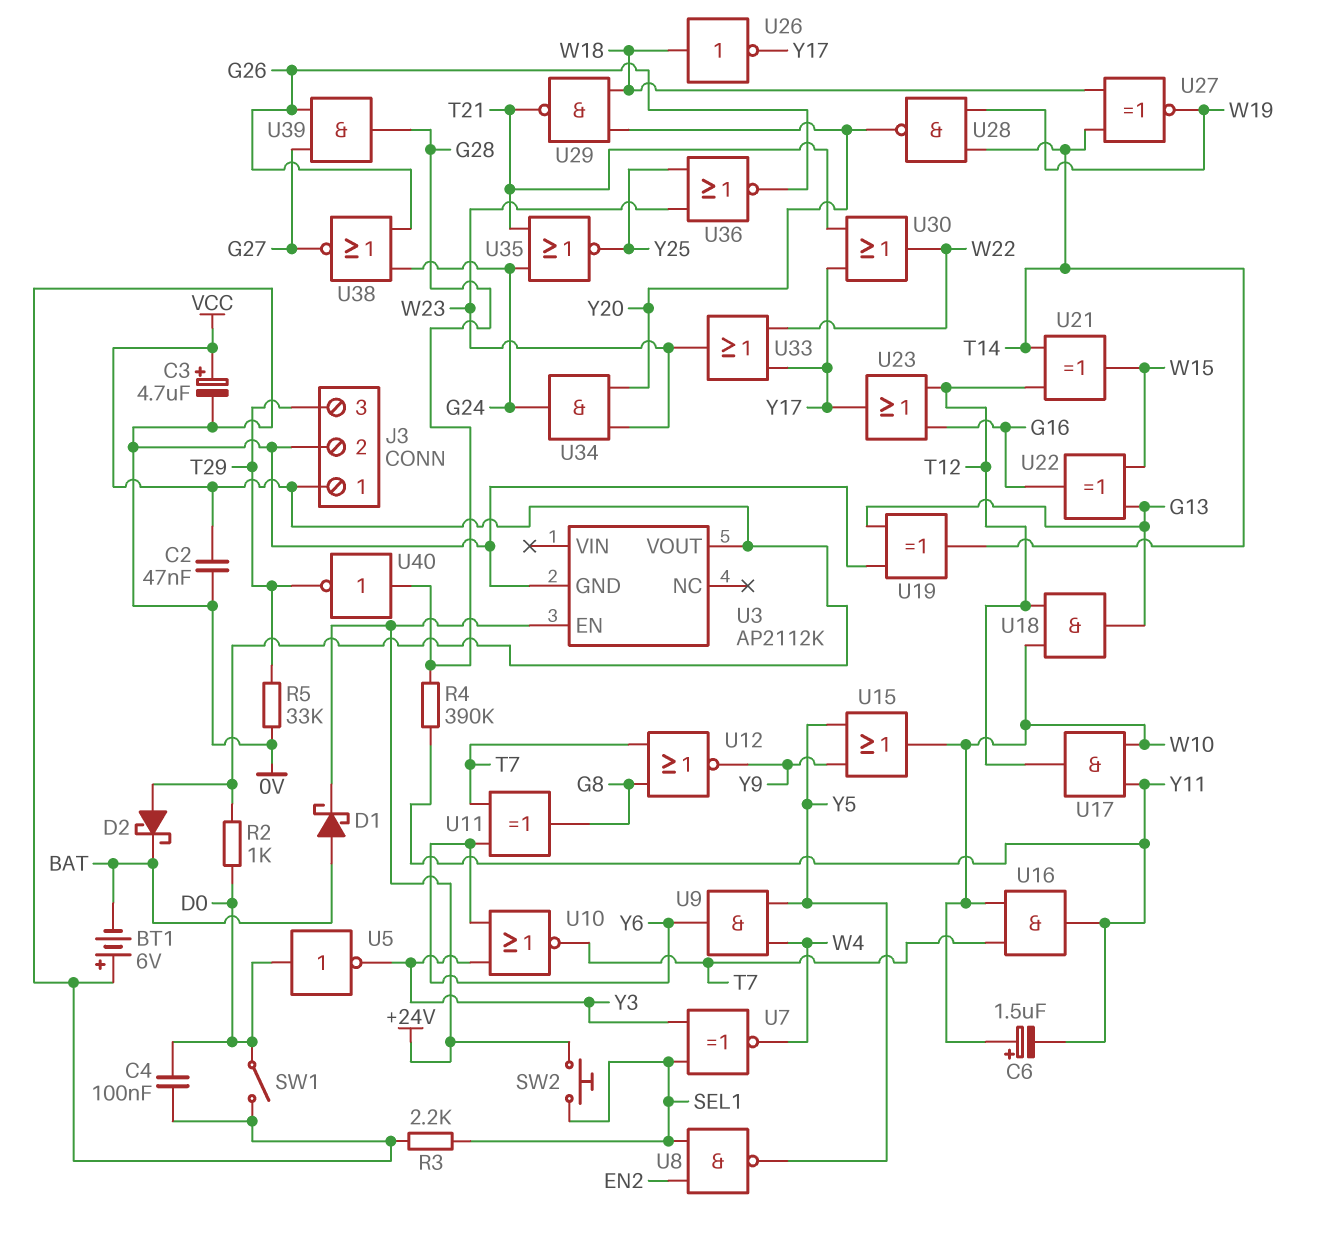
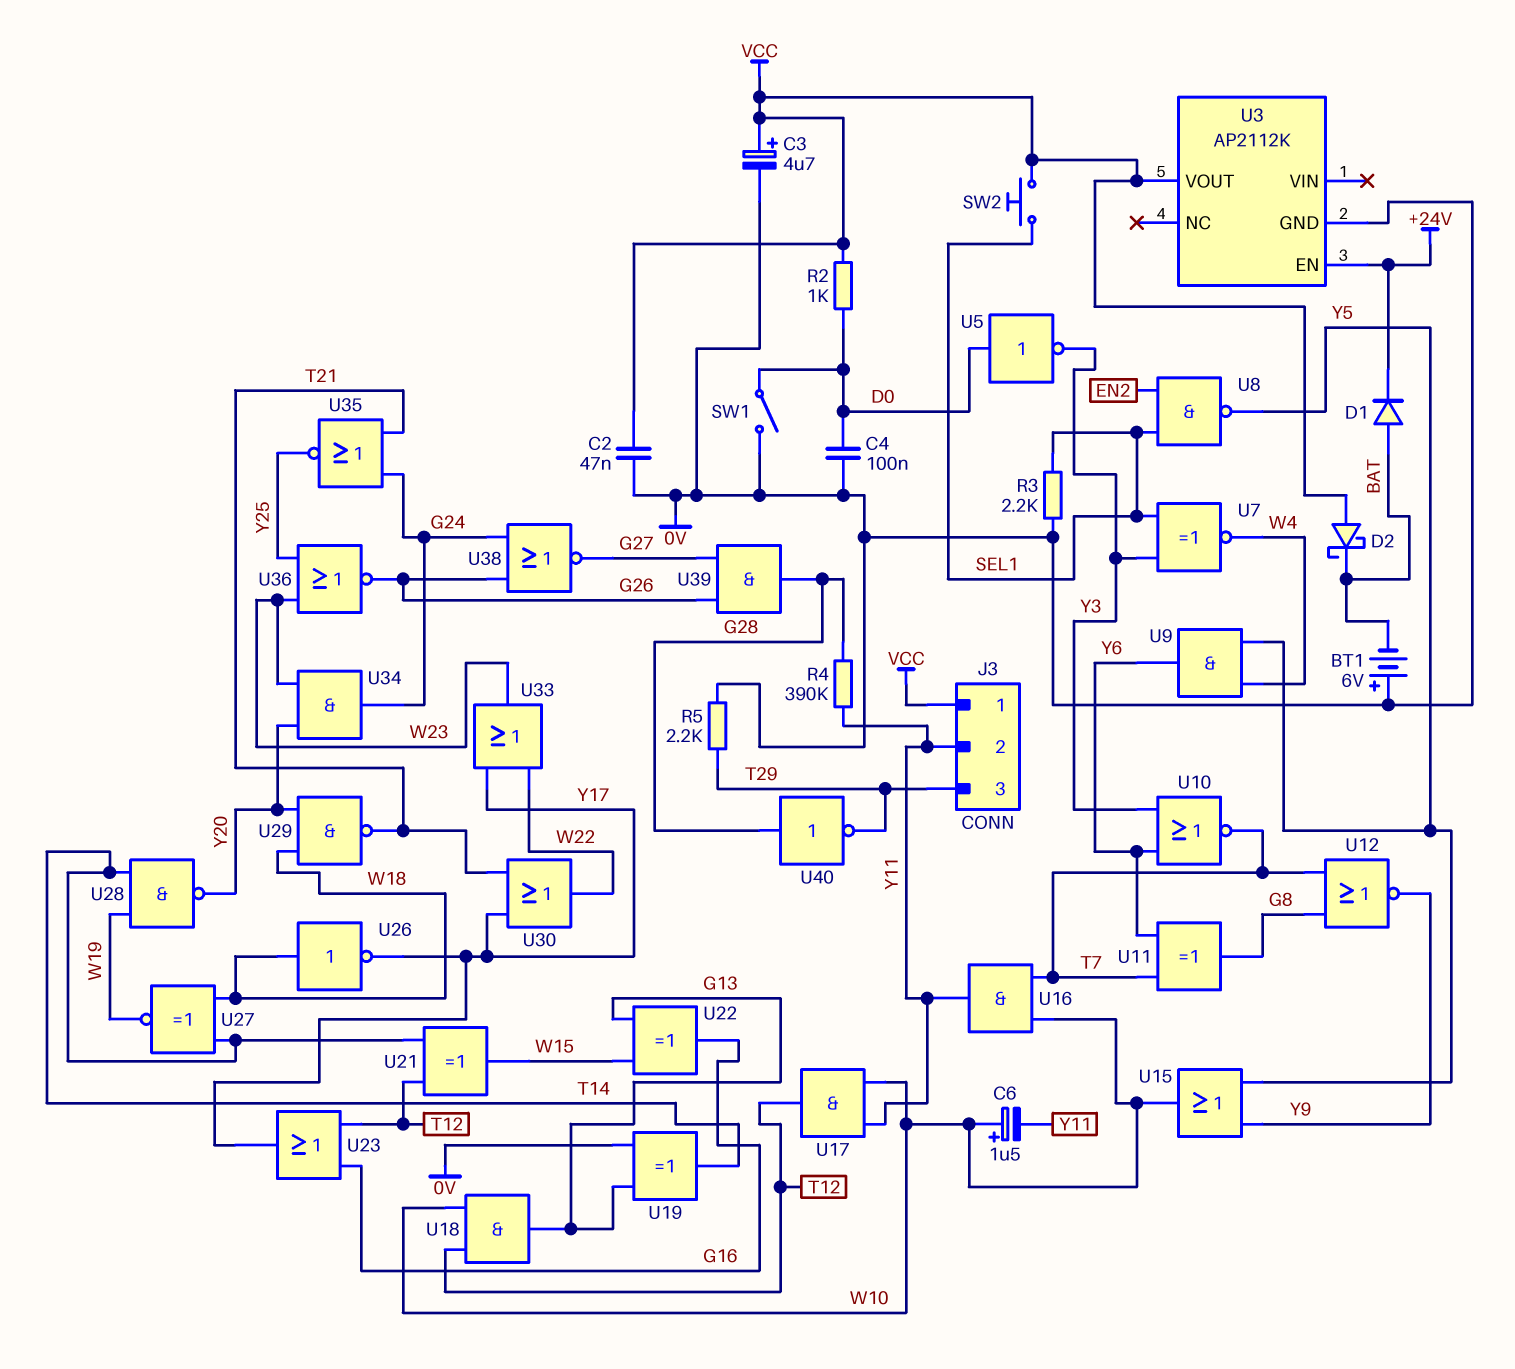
D1: schottky (A BAT, K +24V) -> diode (A BAT, K +24V)
J3 pin 2: 0V -> Y11
R5: 33k (0V, T29) -> 2.2k (0V, T29)
SW2: button (+24V, SEL1) -> button (SEL1, VCC)

